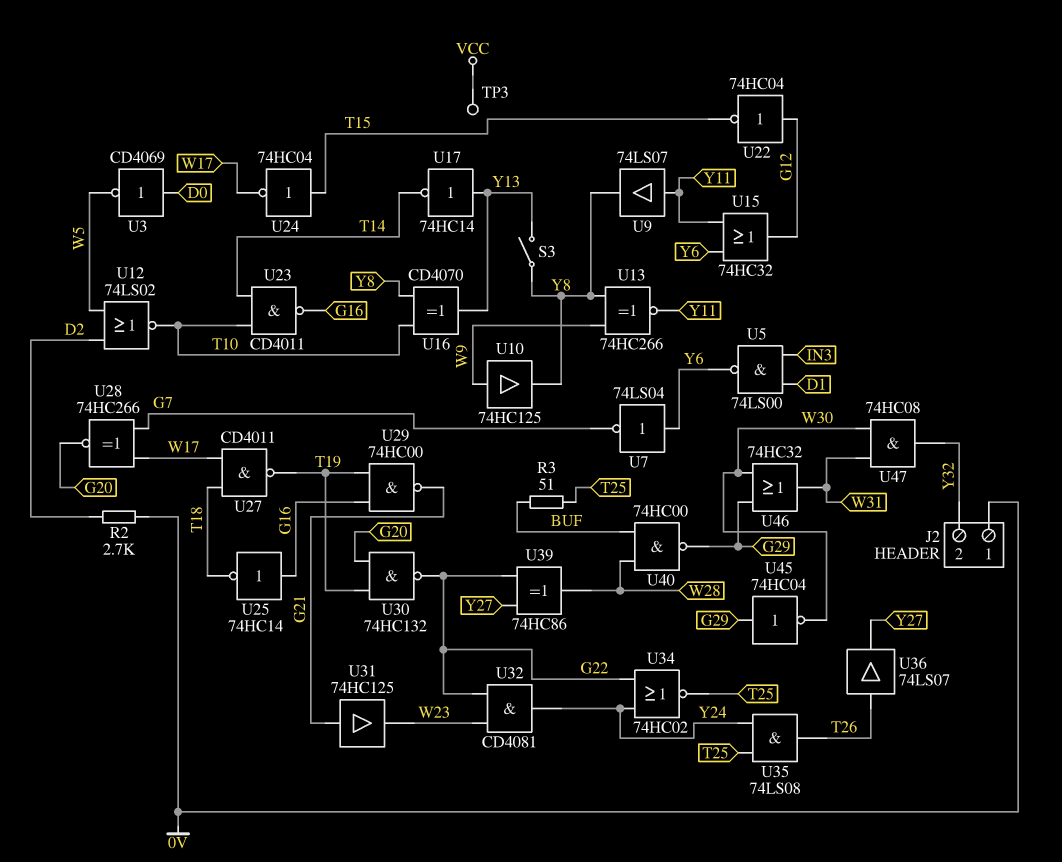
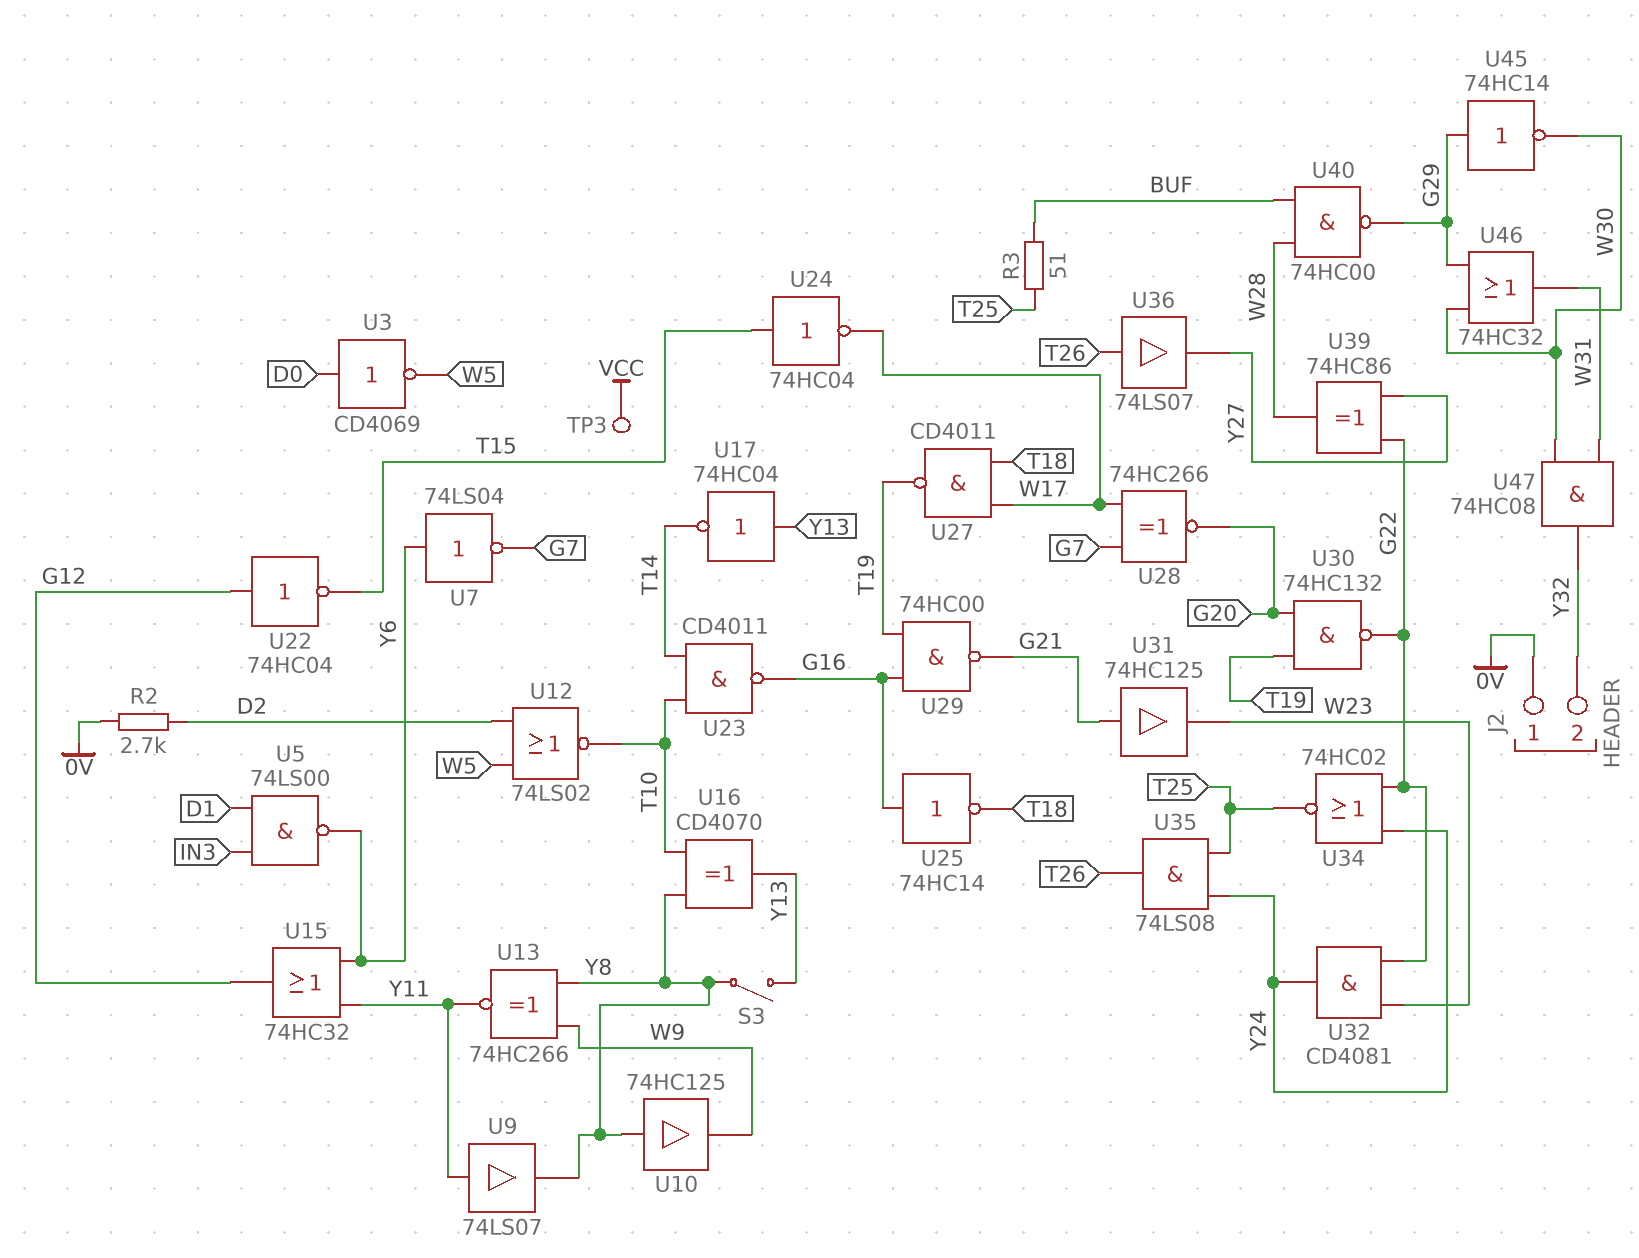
U10: buffer 74HC125 (in W9, out Y8) -> buffer 74HC125 (in Y8, out W9)
U17: NOT 74HC14 (in Y13, out T14) -> NOT 74HC04 (in Y13, out T14)
U45: NOT 74HC04 (in G29, out W30) -> NOT 74HC14 (in G29, out W30)

